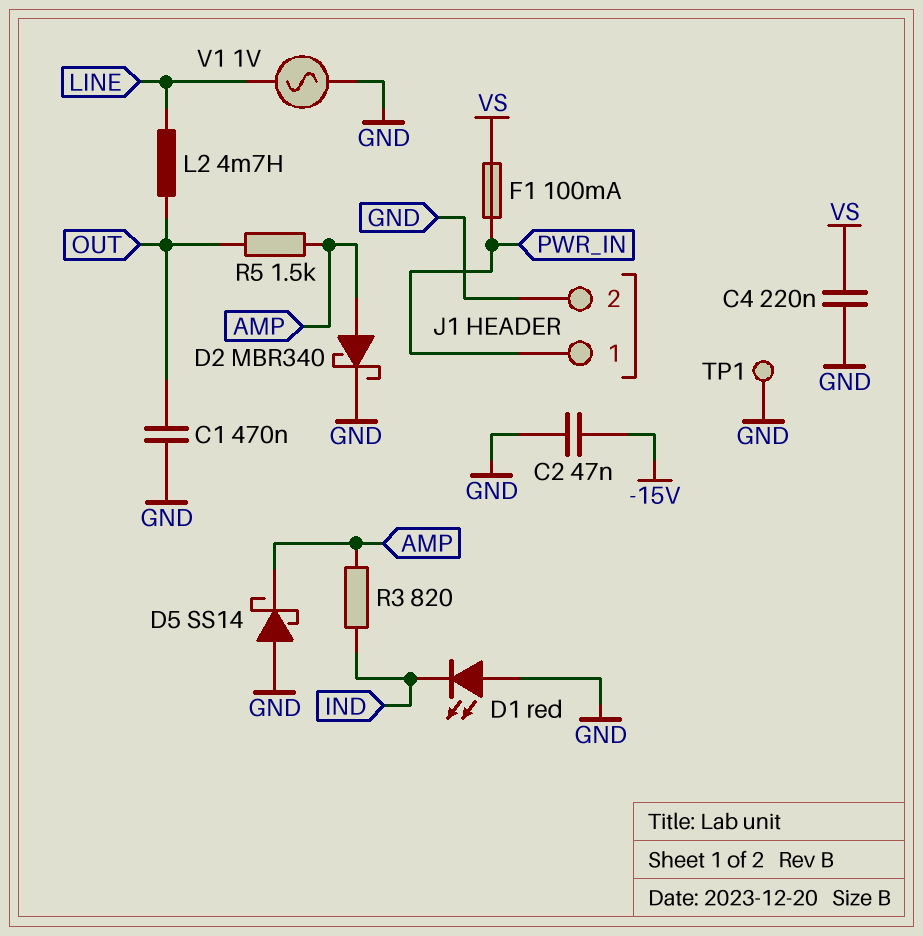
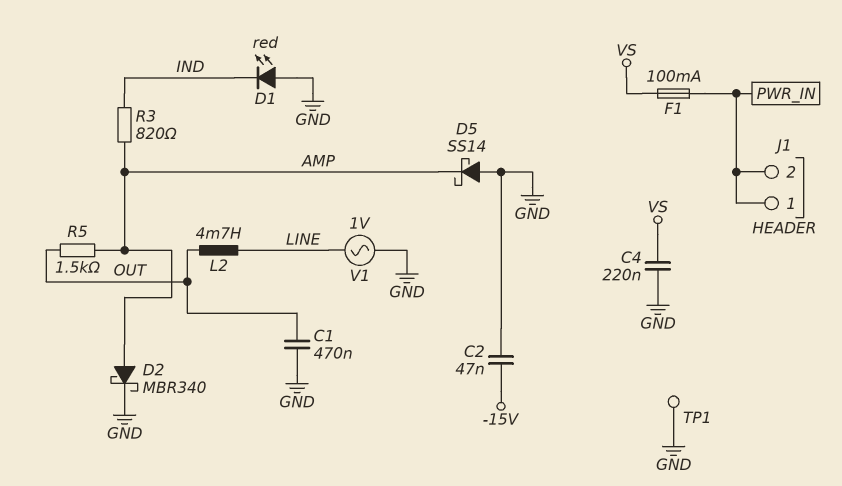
J1 pin 2: GND -> PWR_IN

